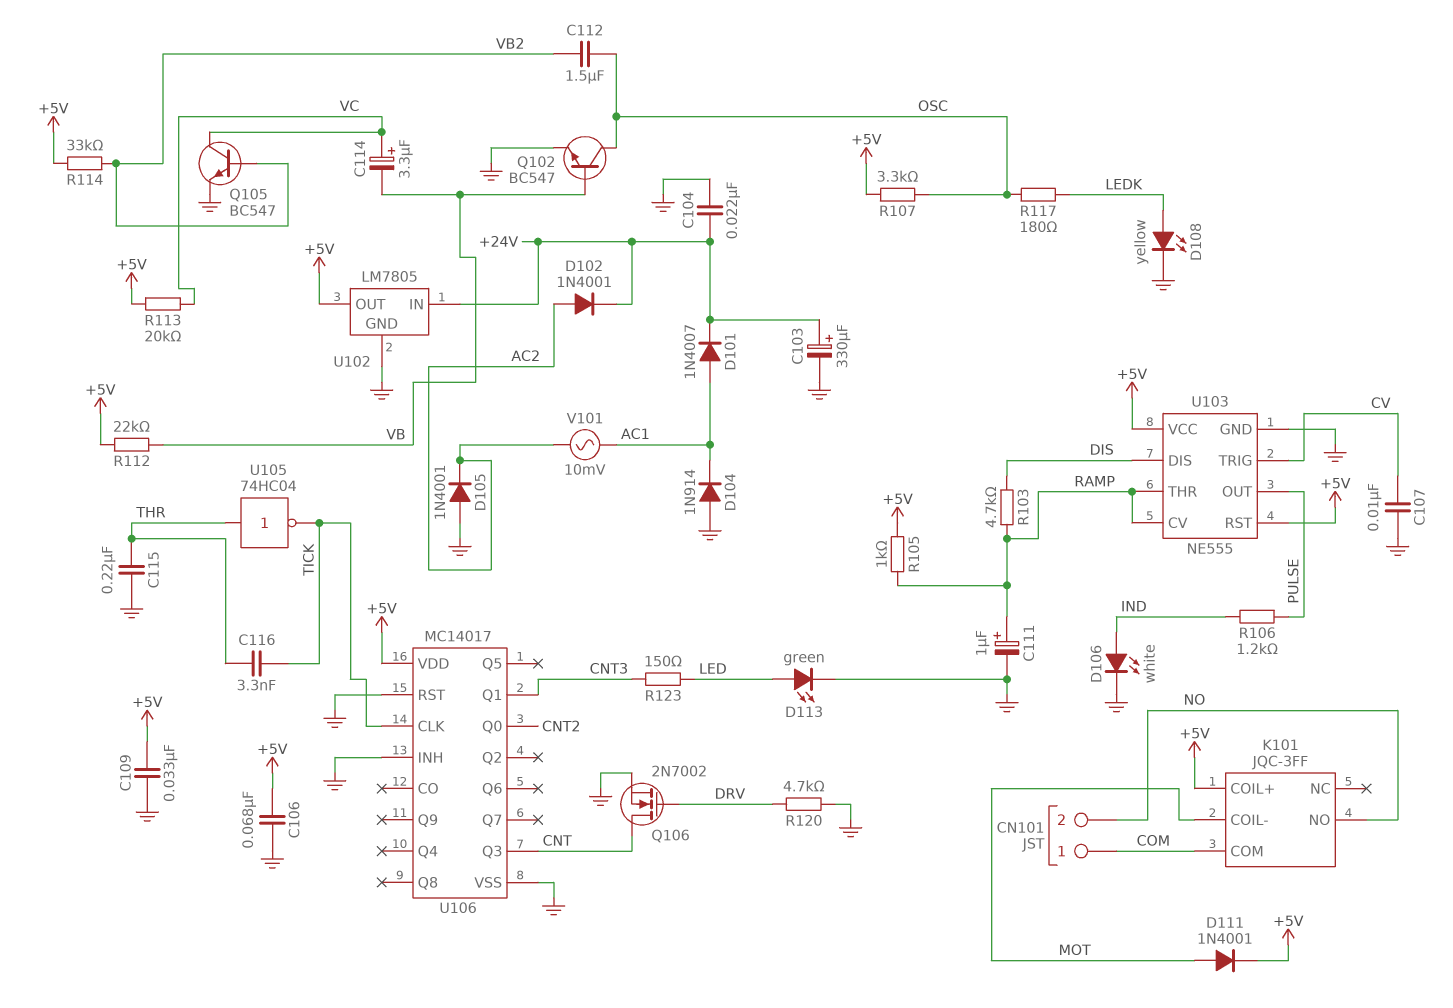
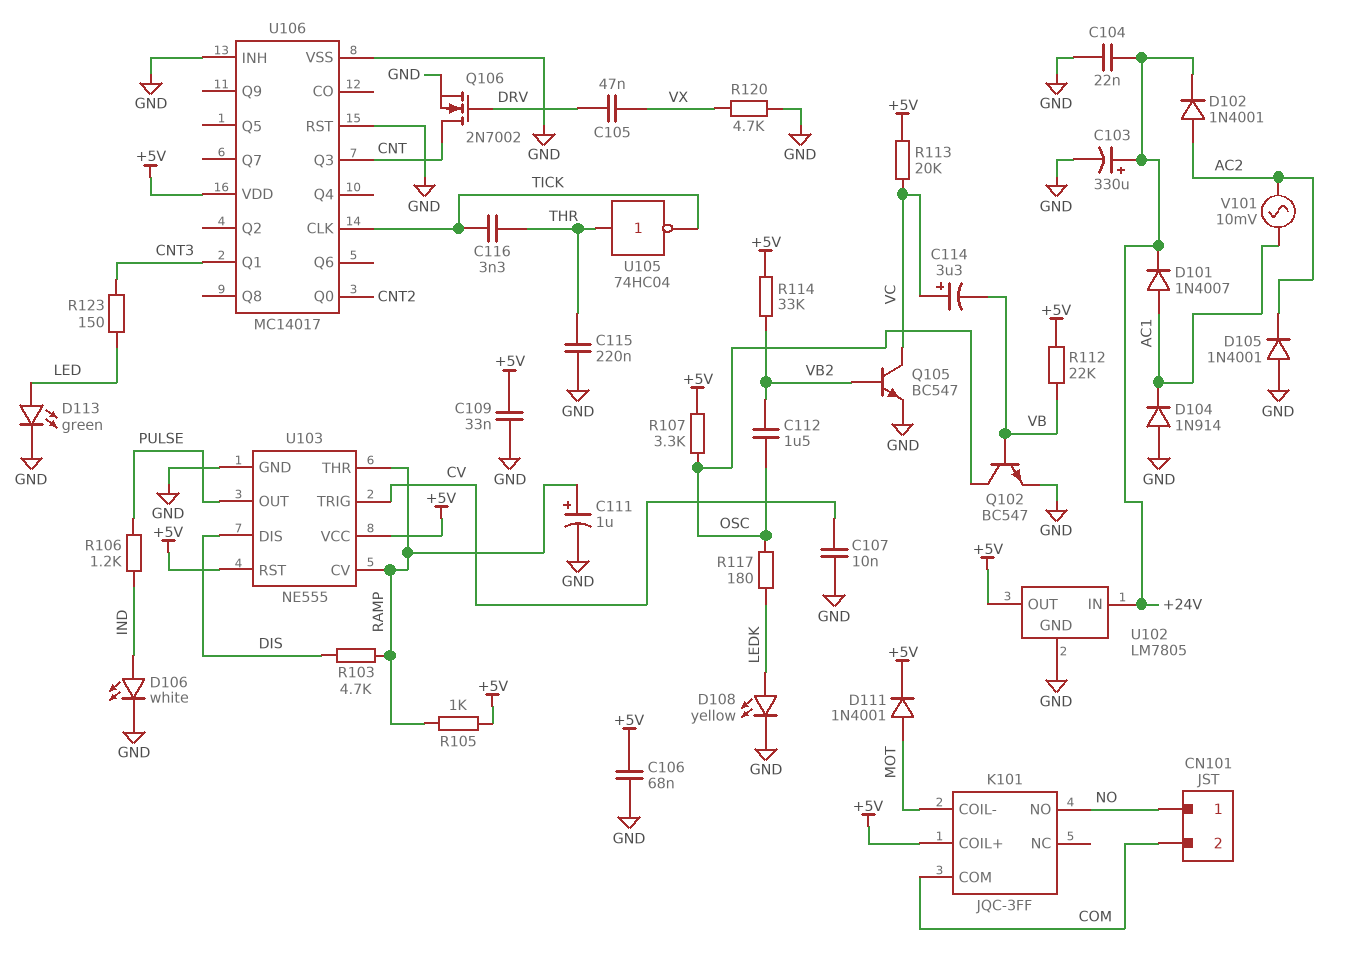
C105: none -> 47nF (DRV, VX)
CN101 pin 1: COM -> NO
CN101 pin 2: NO -> COM
R120: 4.7k (DRV, GND) -> 4.7k (GND, VX)

